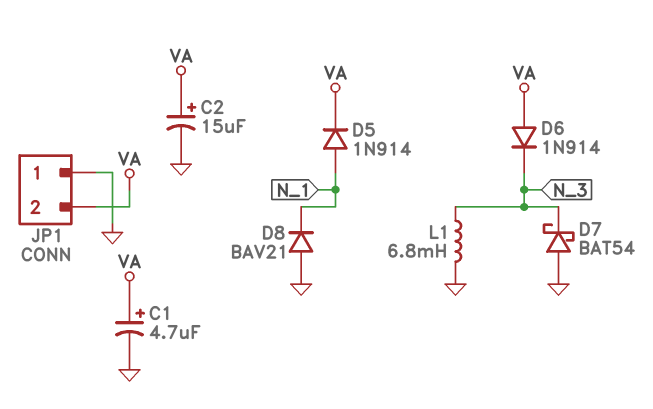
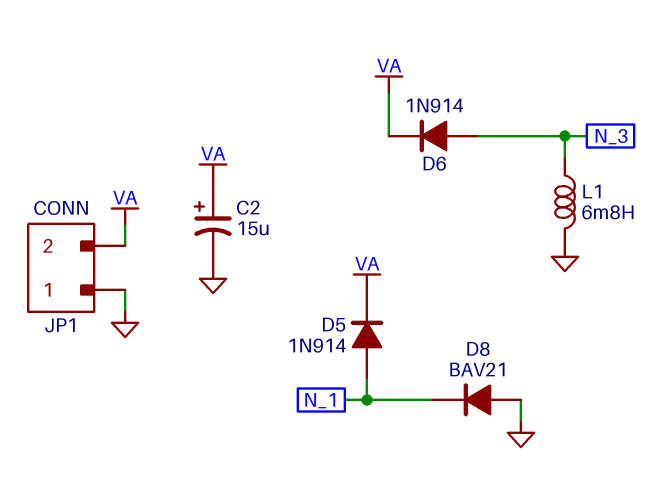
C1: 4.7uF (plus VA, minus GND) -> none
D6: diode 1N914 (A VA, K N_3) -> diode 1N914 (A N_3, K VA)
D7: schottky BAT54 (A GND, K N_3) -> none

